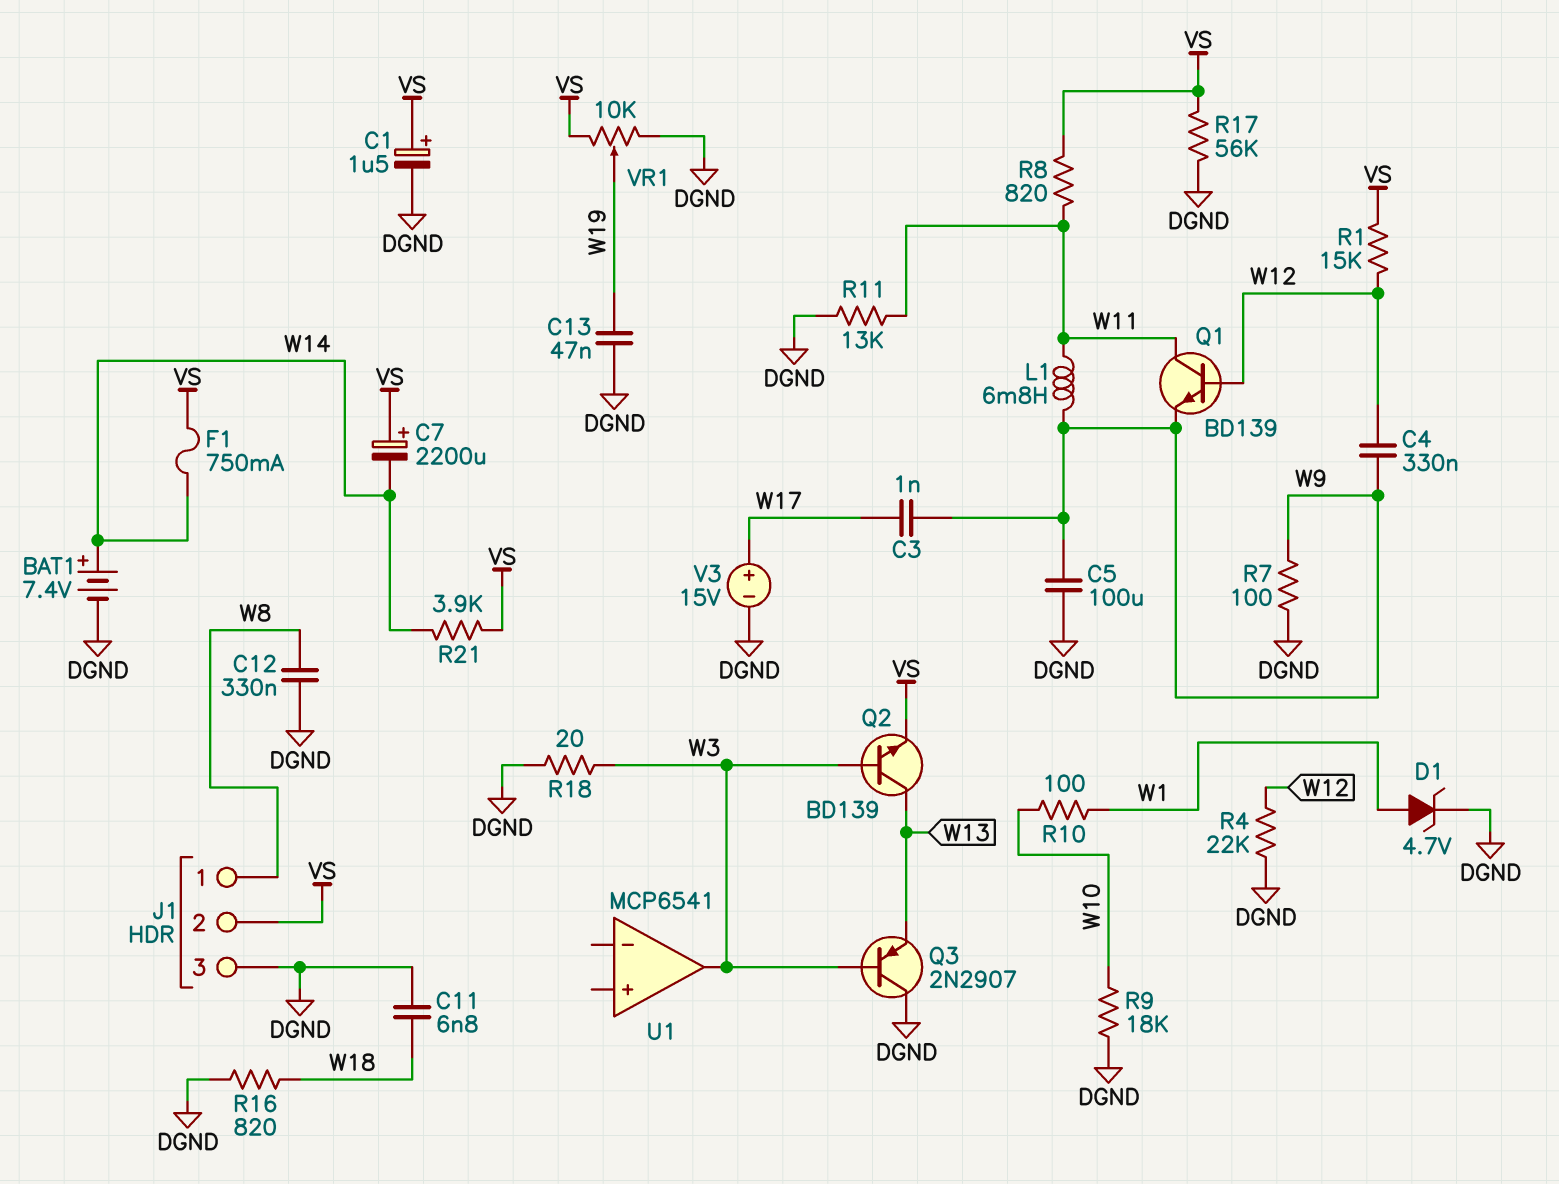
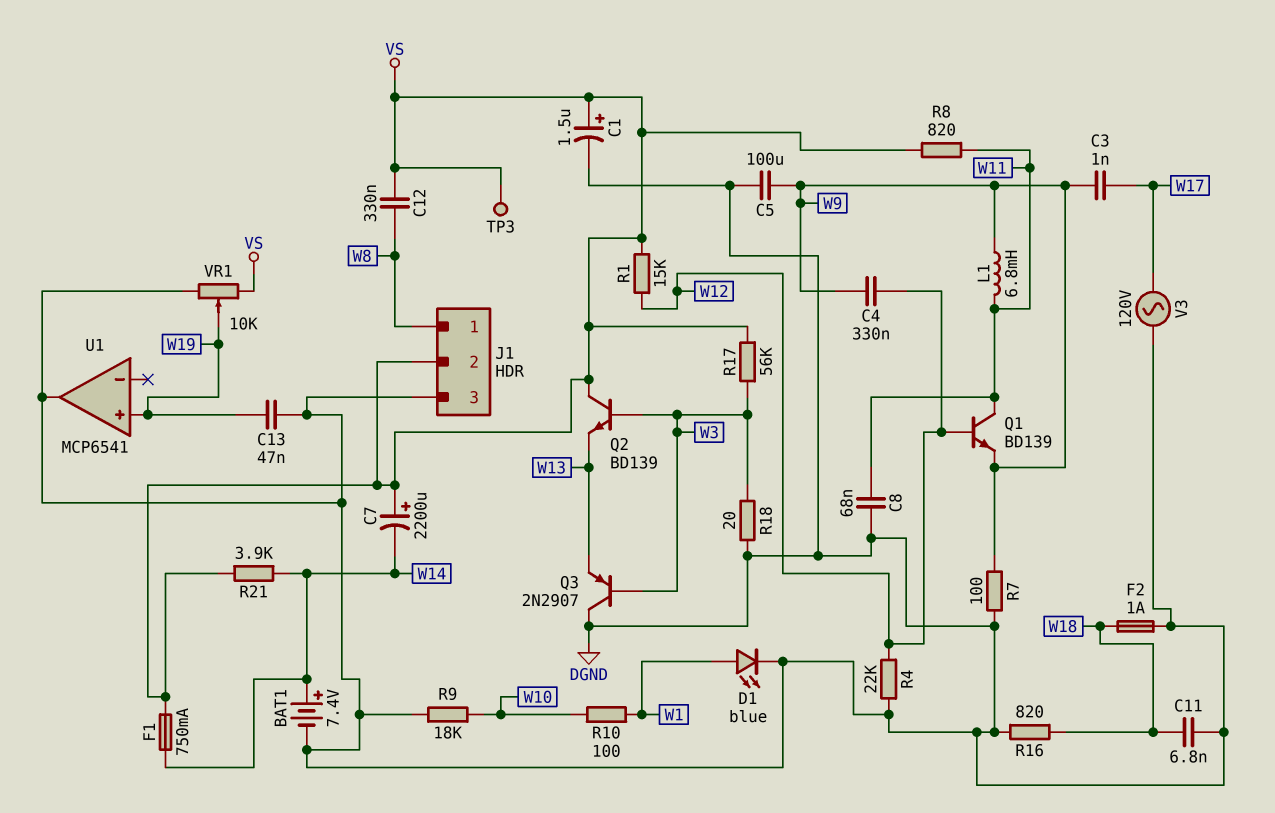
C8: none -> 68nF (DGND, W11)
C12: 330nF (DGND, W8) -> 330nF (VS, W8)
D1: zener 4.7V (A W1, K DGND) -> LED blue (A W1, K DGND)
F2: none -> 1A (DGND, W18)
Q2: NPN BD139 (B W3, C W13, E VS) -> NPN BD139 (B W3, C VS, E W13)
R11: 13k (DGND, W11) -> none
R17: 56k (DGND, VS) -> 56k (VS, W3)
TP3: none -> test point (VS)
U1 pin in+: none -> W19
U1 pin out: W3 -> DGND
V3: 15V (plus W17, minus DGND) -> AC 120V (DGND, W17)

